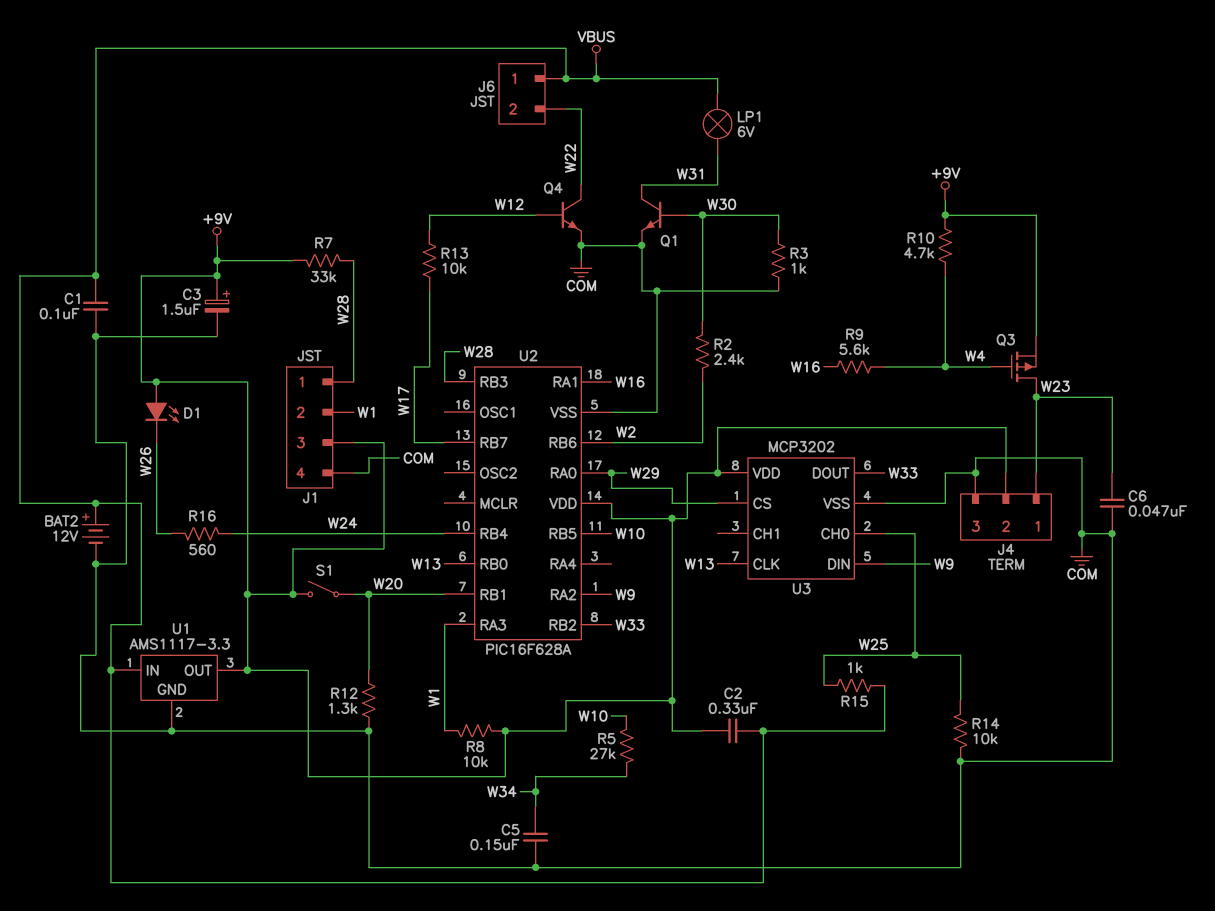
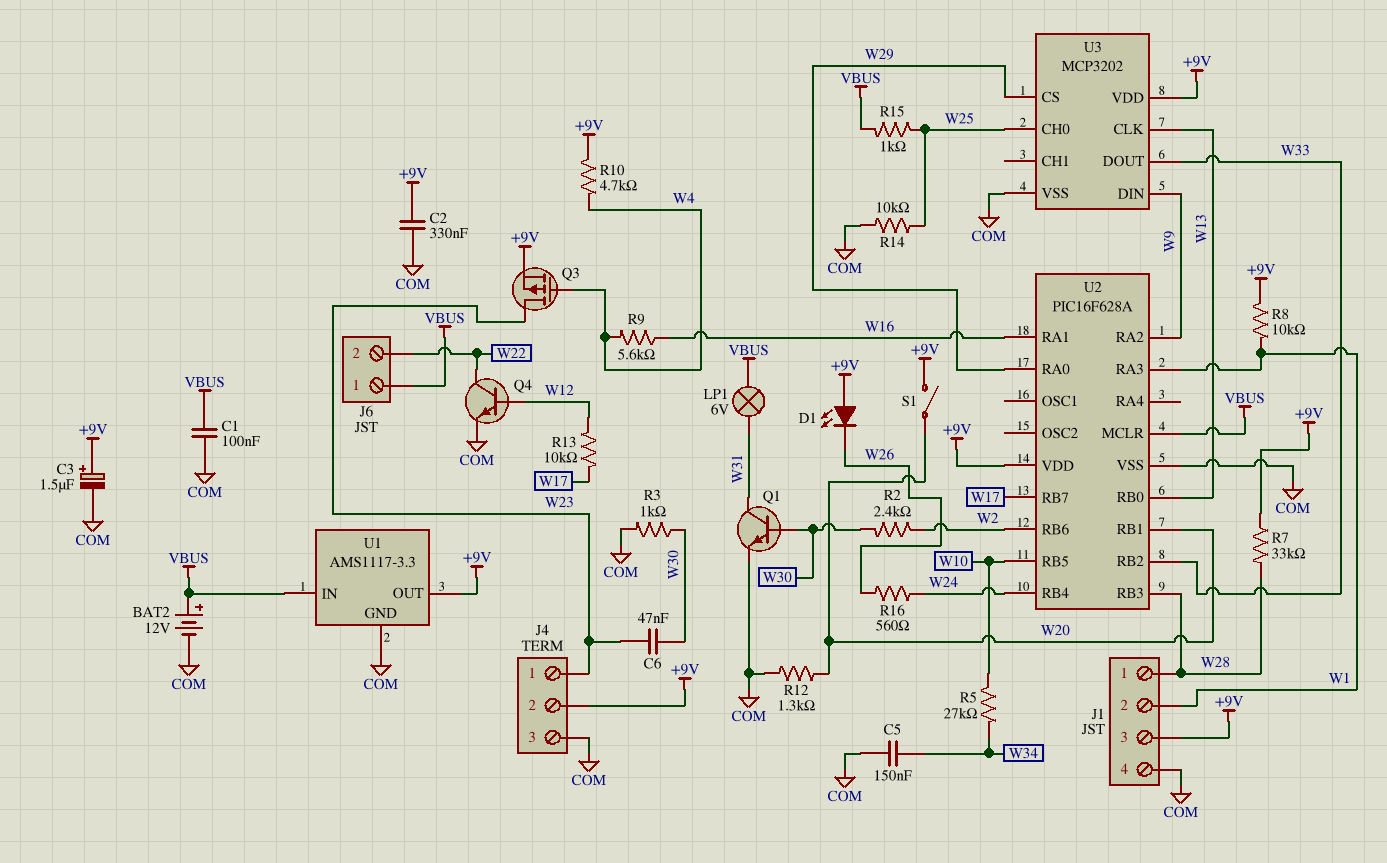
C2: 330nF (+9V, VBUS) -> 330nF (+9V, COM)
C6: 47nF (COM, W23) -> 47nF (W23, W30)
U2 pin MCLR: none -> VBUS

